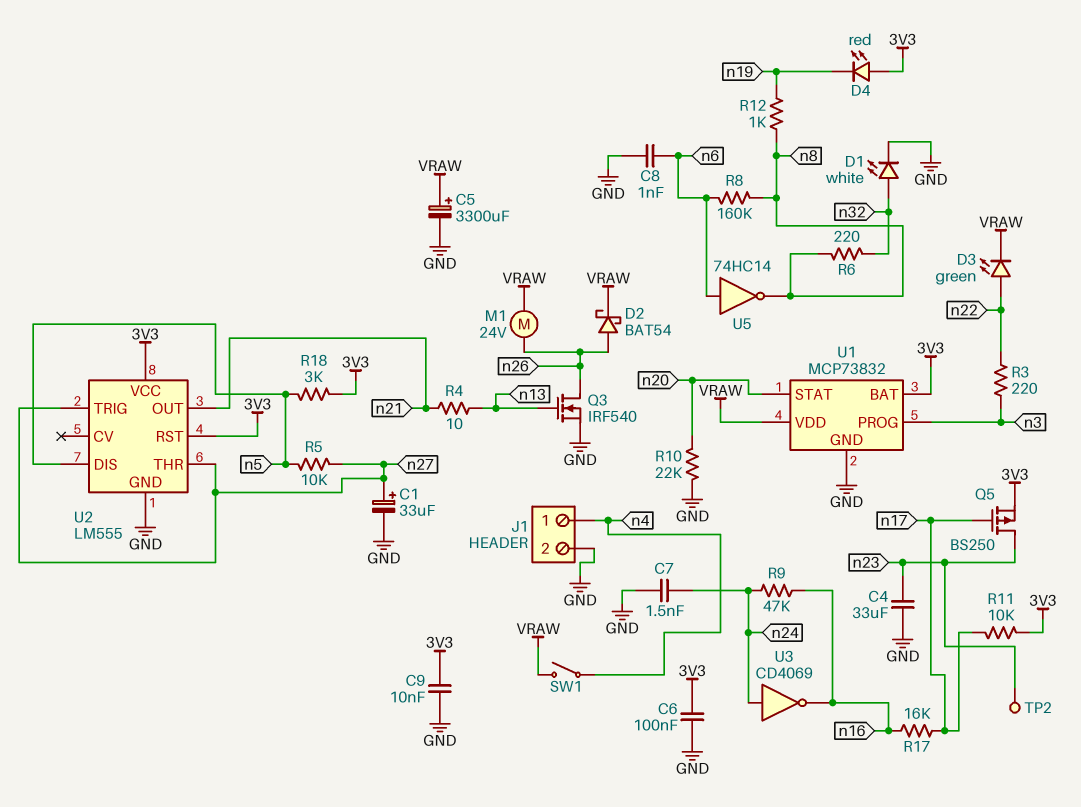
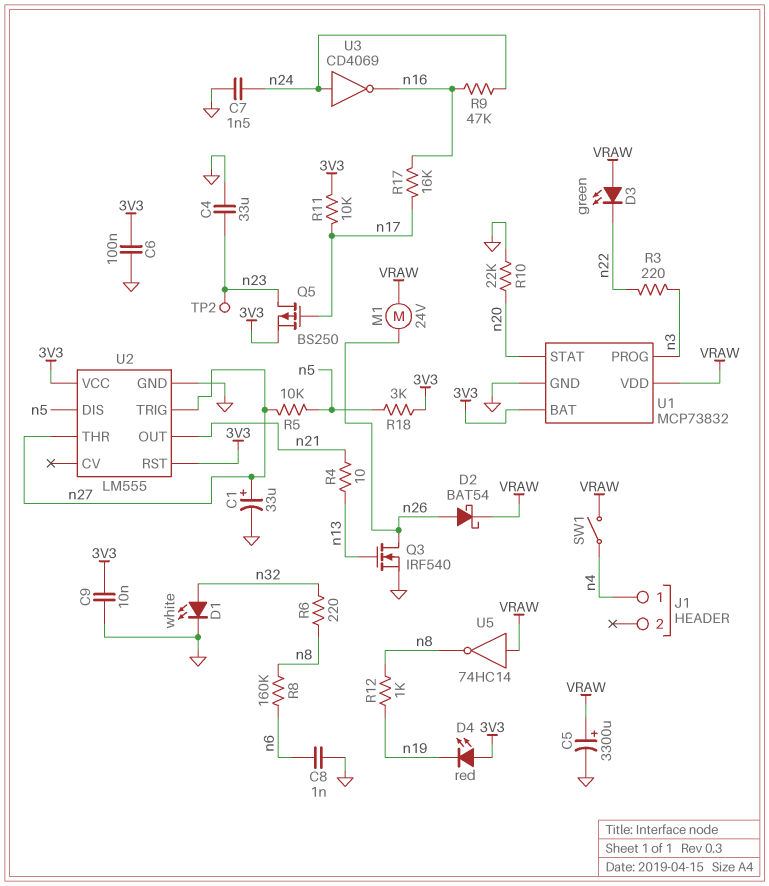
D3: LED green (A n22, K VRAW) -> LED green (A VRAW, K n22)
J1 pin 2: GND -> none
U5: NOT 74HC14 (in n6, out n8) -> NOT 74HC14 (in VRAW, out n8)

